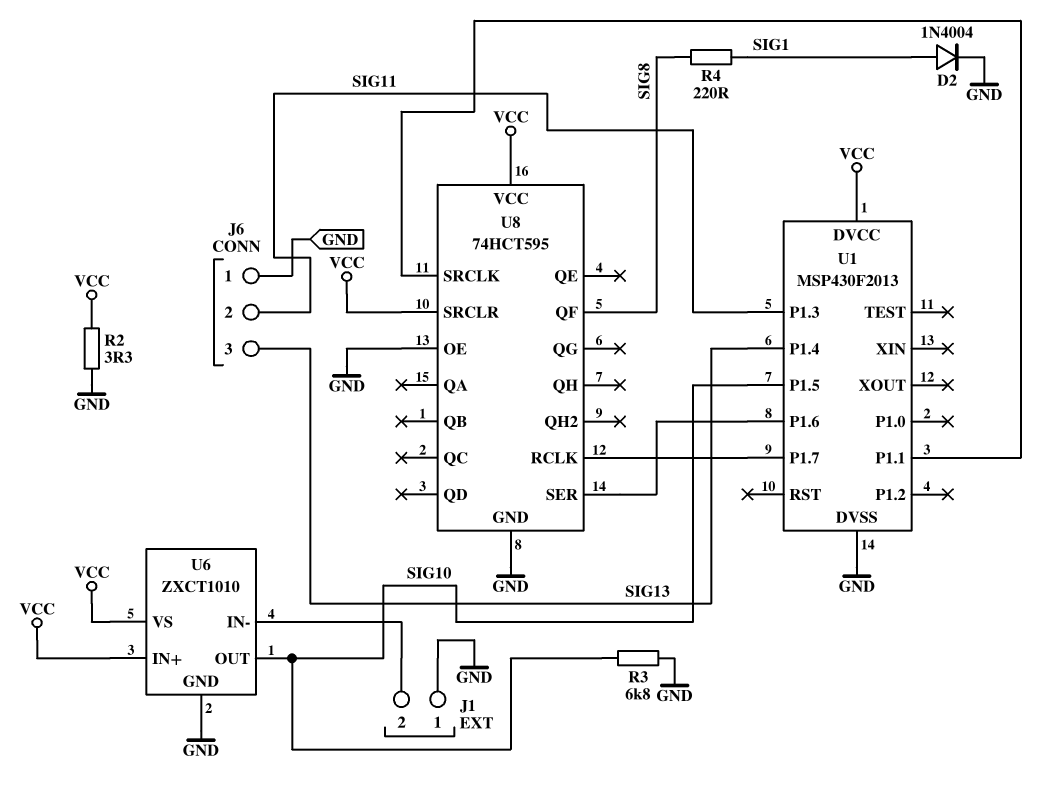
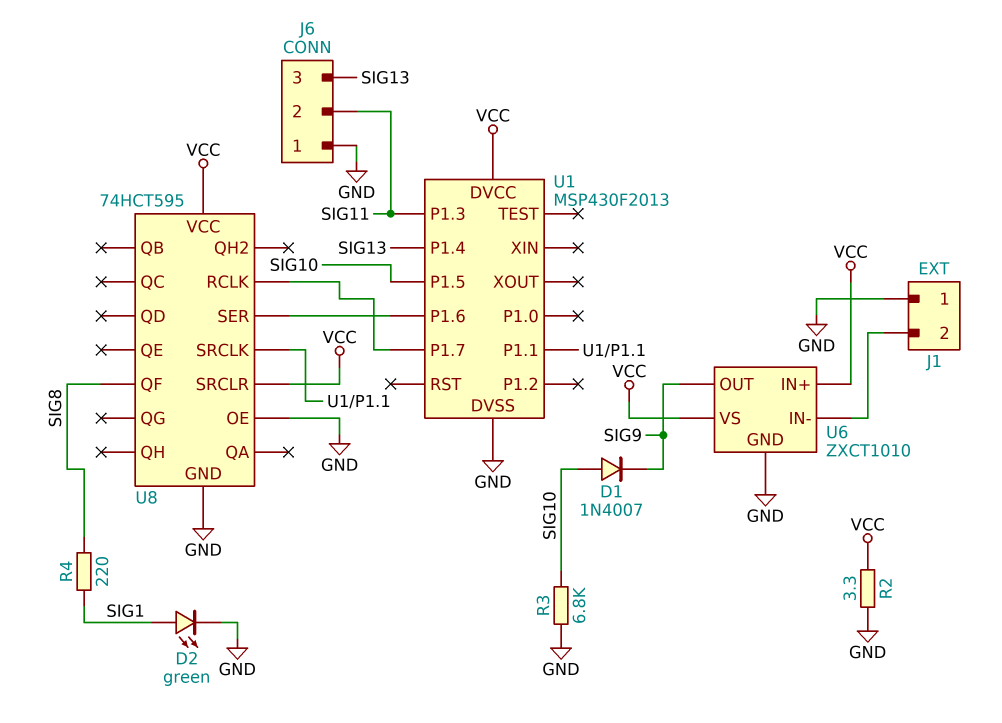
D1: none -> diode 1N4007 (A SIG10, K SIG9)
D2: diode 1N4004 (A SIG1, K GND) -> LED green (A SIG1, K GND)
U6 pin OUT: SIG10 -> SIG9

